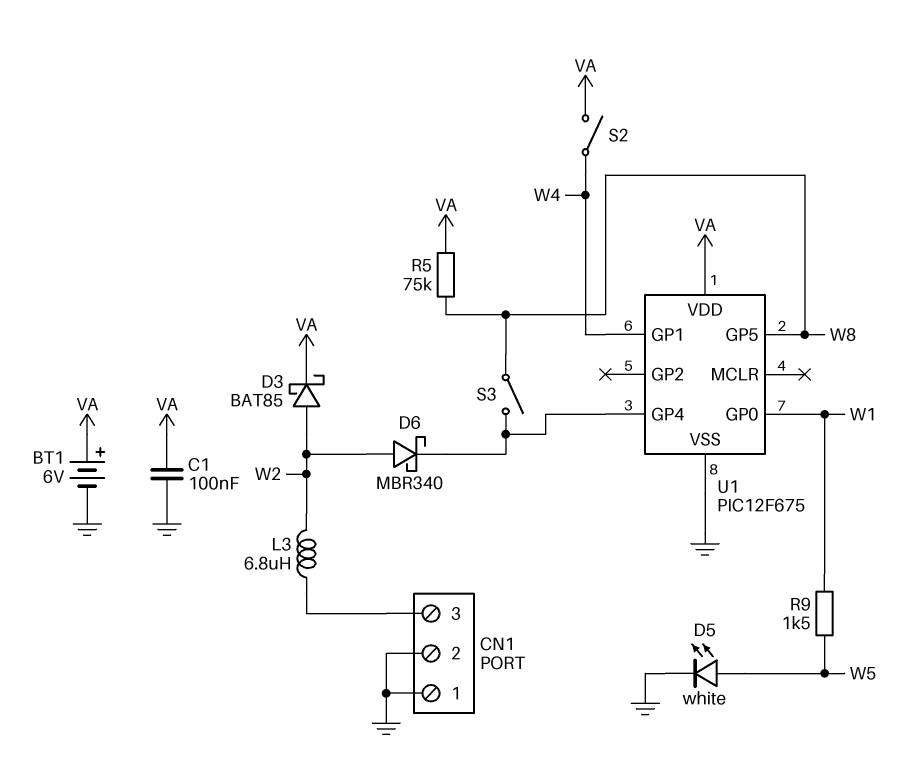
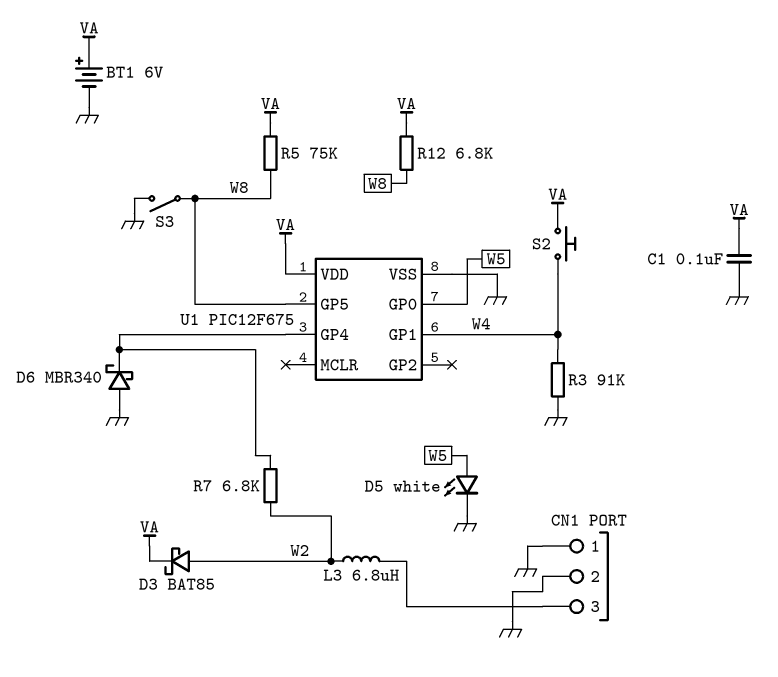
D6: schottky MBR340 (A W2, K U1/GP4) -> schottky MBR340 (A GND, K U1/GP4)
R3: none -> 91k (GND, W4)
R7: none -> 6.8k (U1/GP4, W2)
R9: 1.5k (W1, W5) -> none
R12: none -> 6.8k (VA, W8)
S2: switch (VA, W4) -> button (VA, W4)
S3: switch (U1/GP4, W8) -> switch (GND, W8)
U1 pin GP0: W1 -> W5

